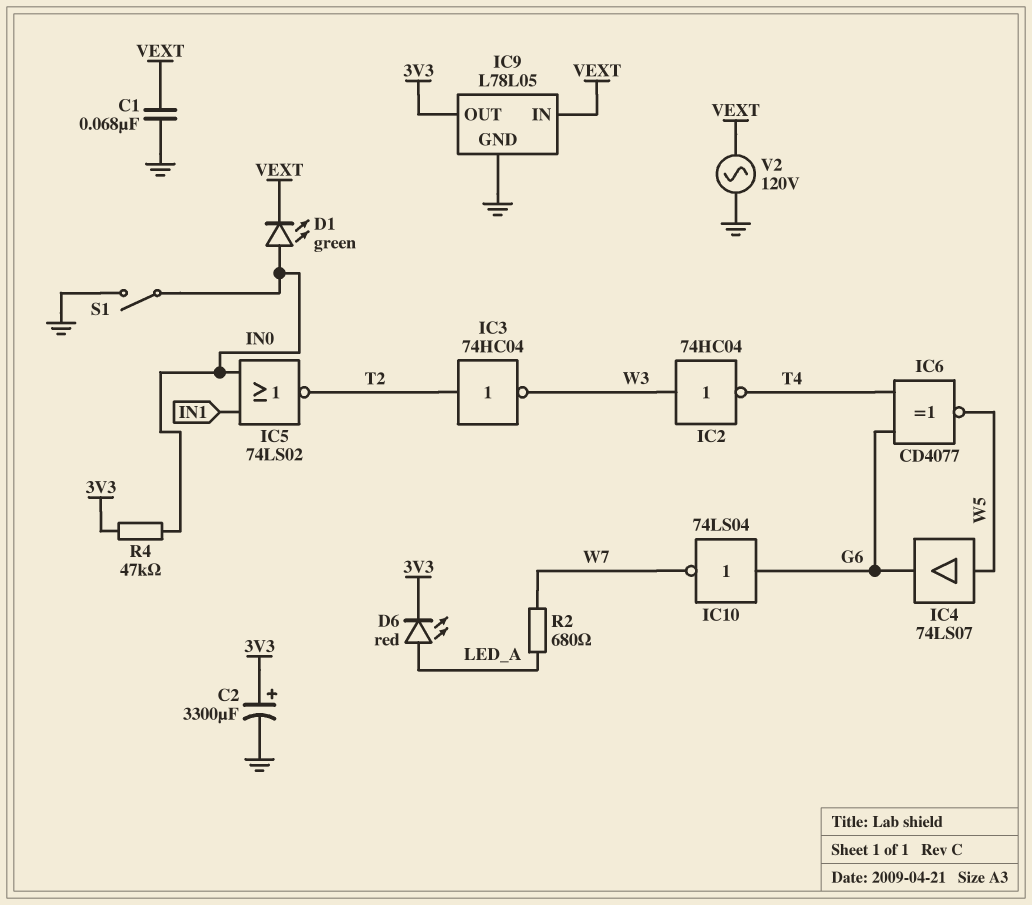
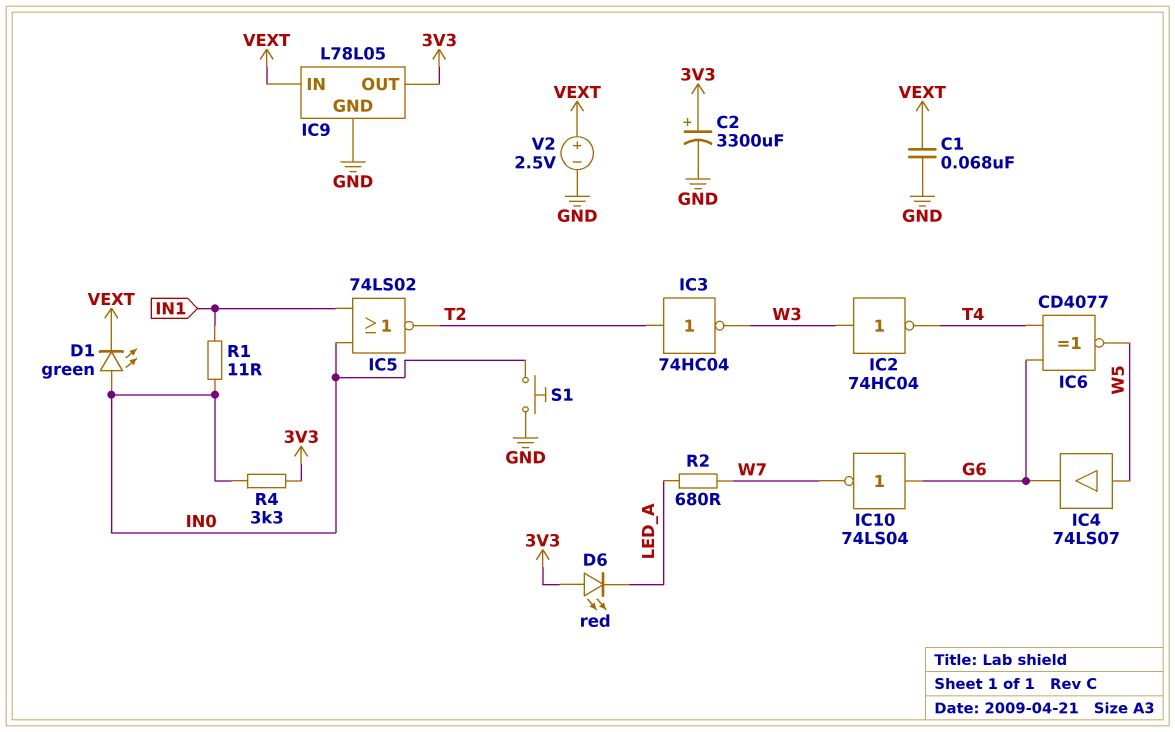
D6: LED red (A LED_A, K 3V3) -> LED red (A 3V3, K LED_A)
R1: none -> 11 (IN0, IN1)
R4: 47k (3V3, IN0) -> 3.3k (3V3, IN0)
S1: switch (GND, IN0) -> button (GND, IN0)
V2: AC 120V (GND, VEXT) -> 2.5V (plus VEXT, minus GND)

